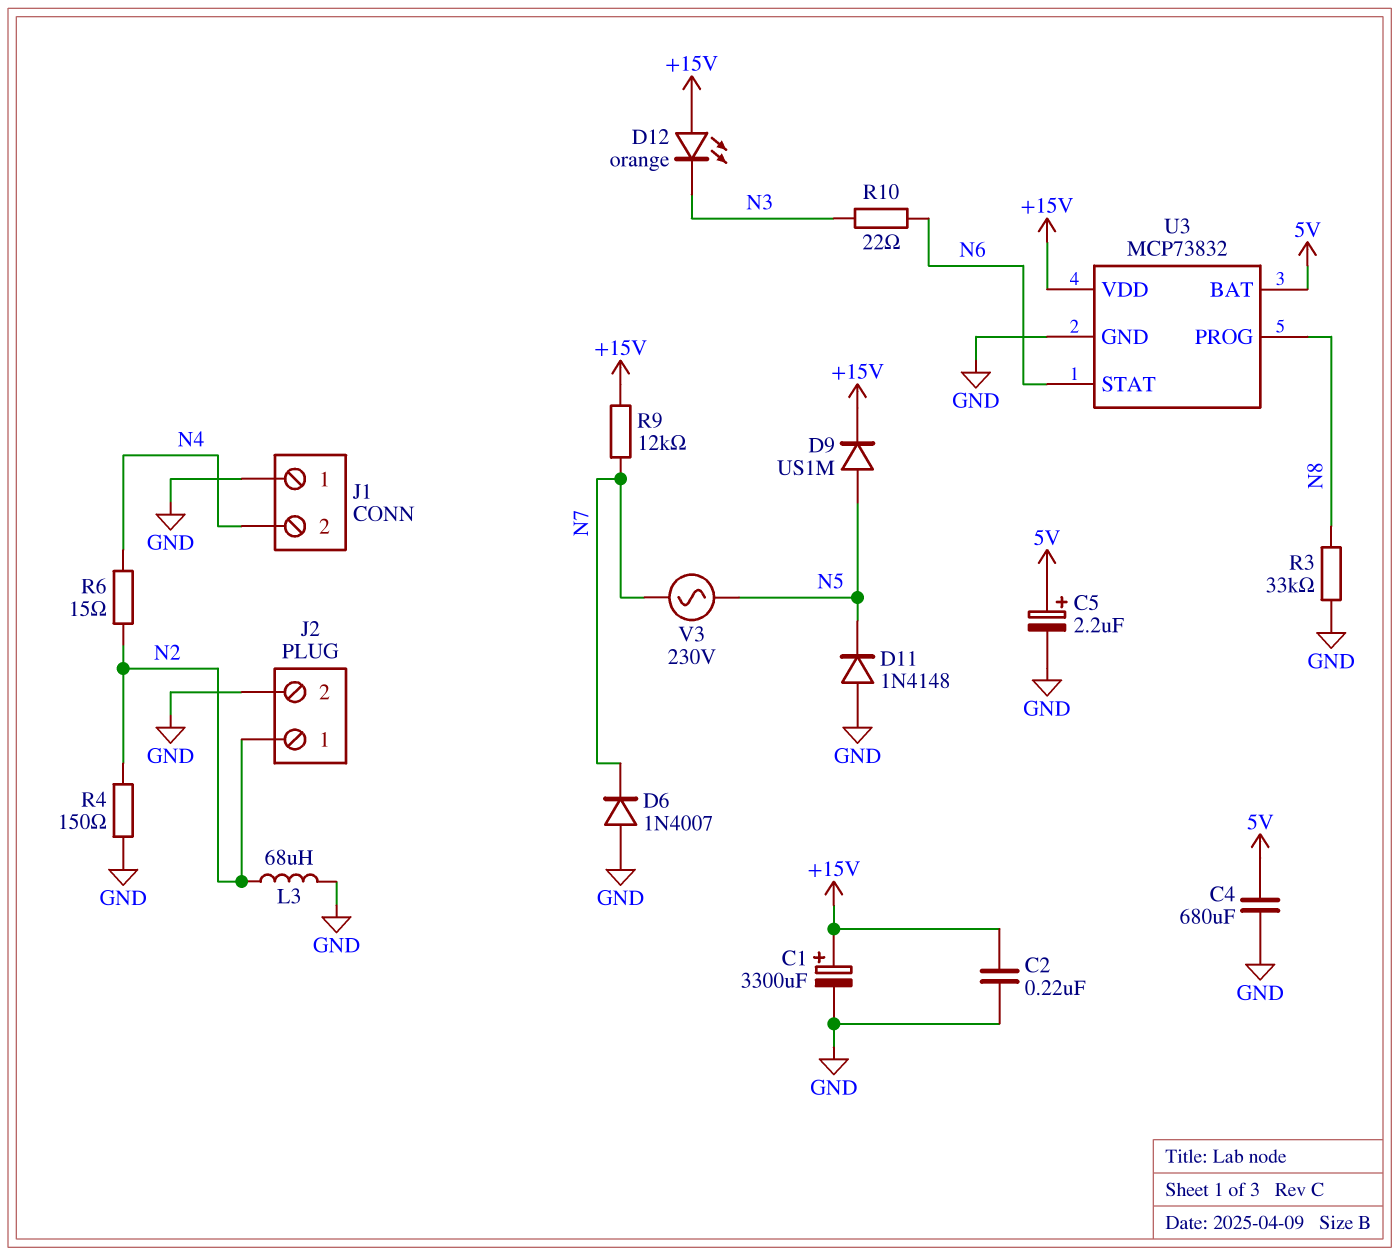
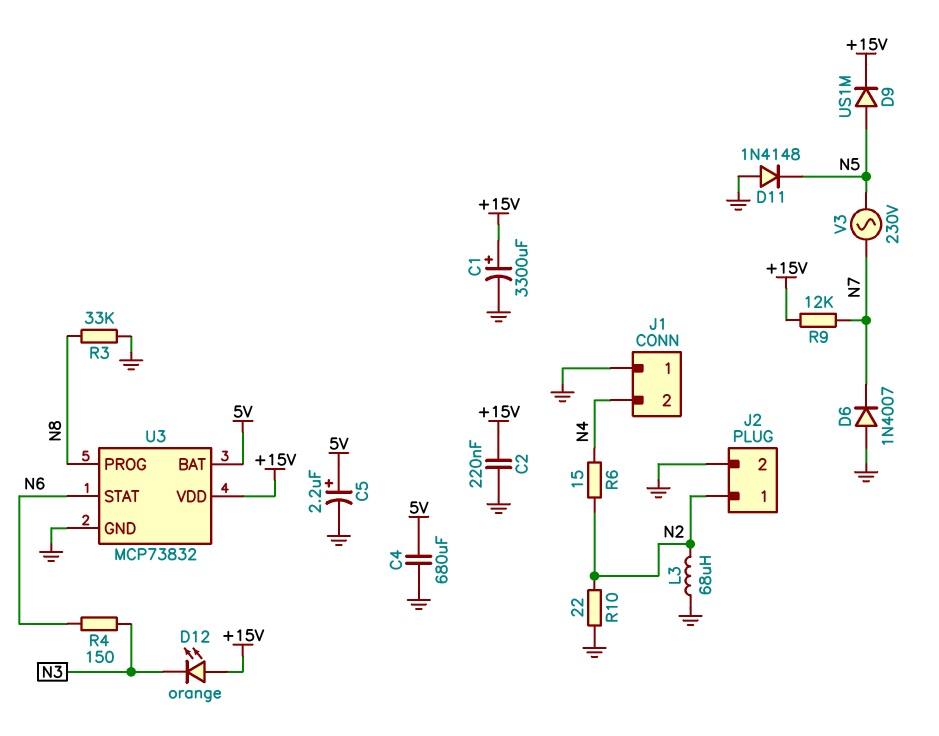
R4: 150 (GND, N2) -> 150 (N3, N6)
R10: 22 (N3, N6) -> 22 (GND, N2)

